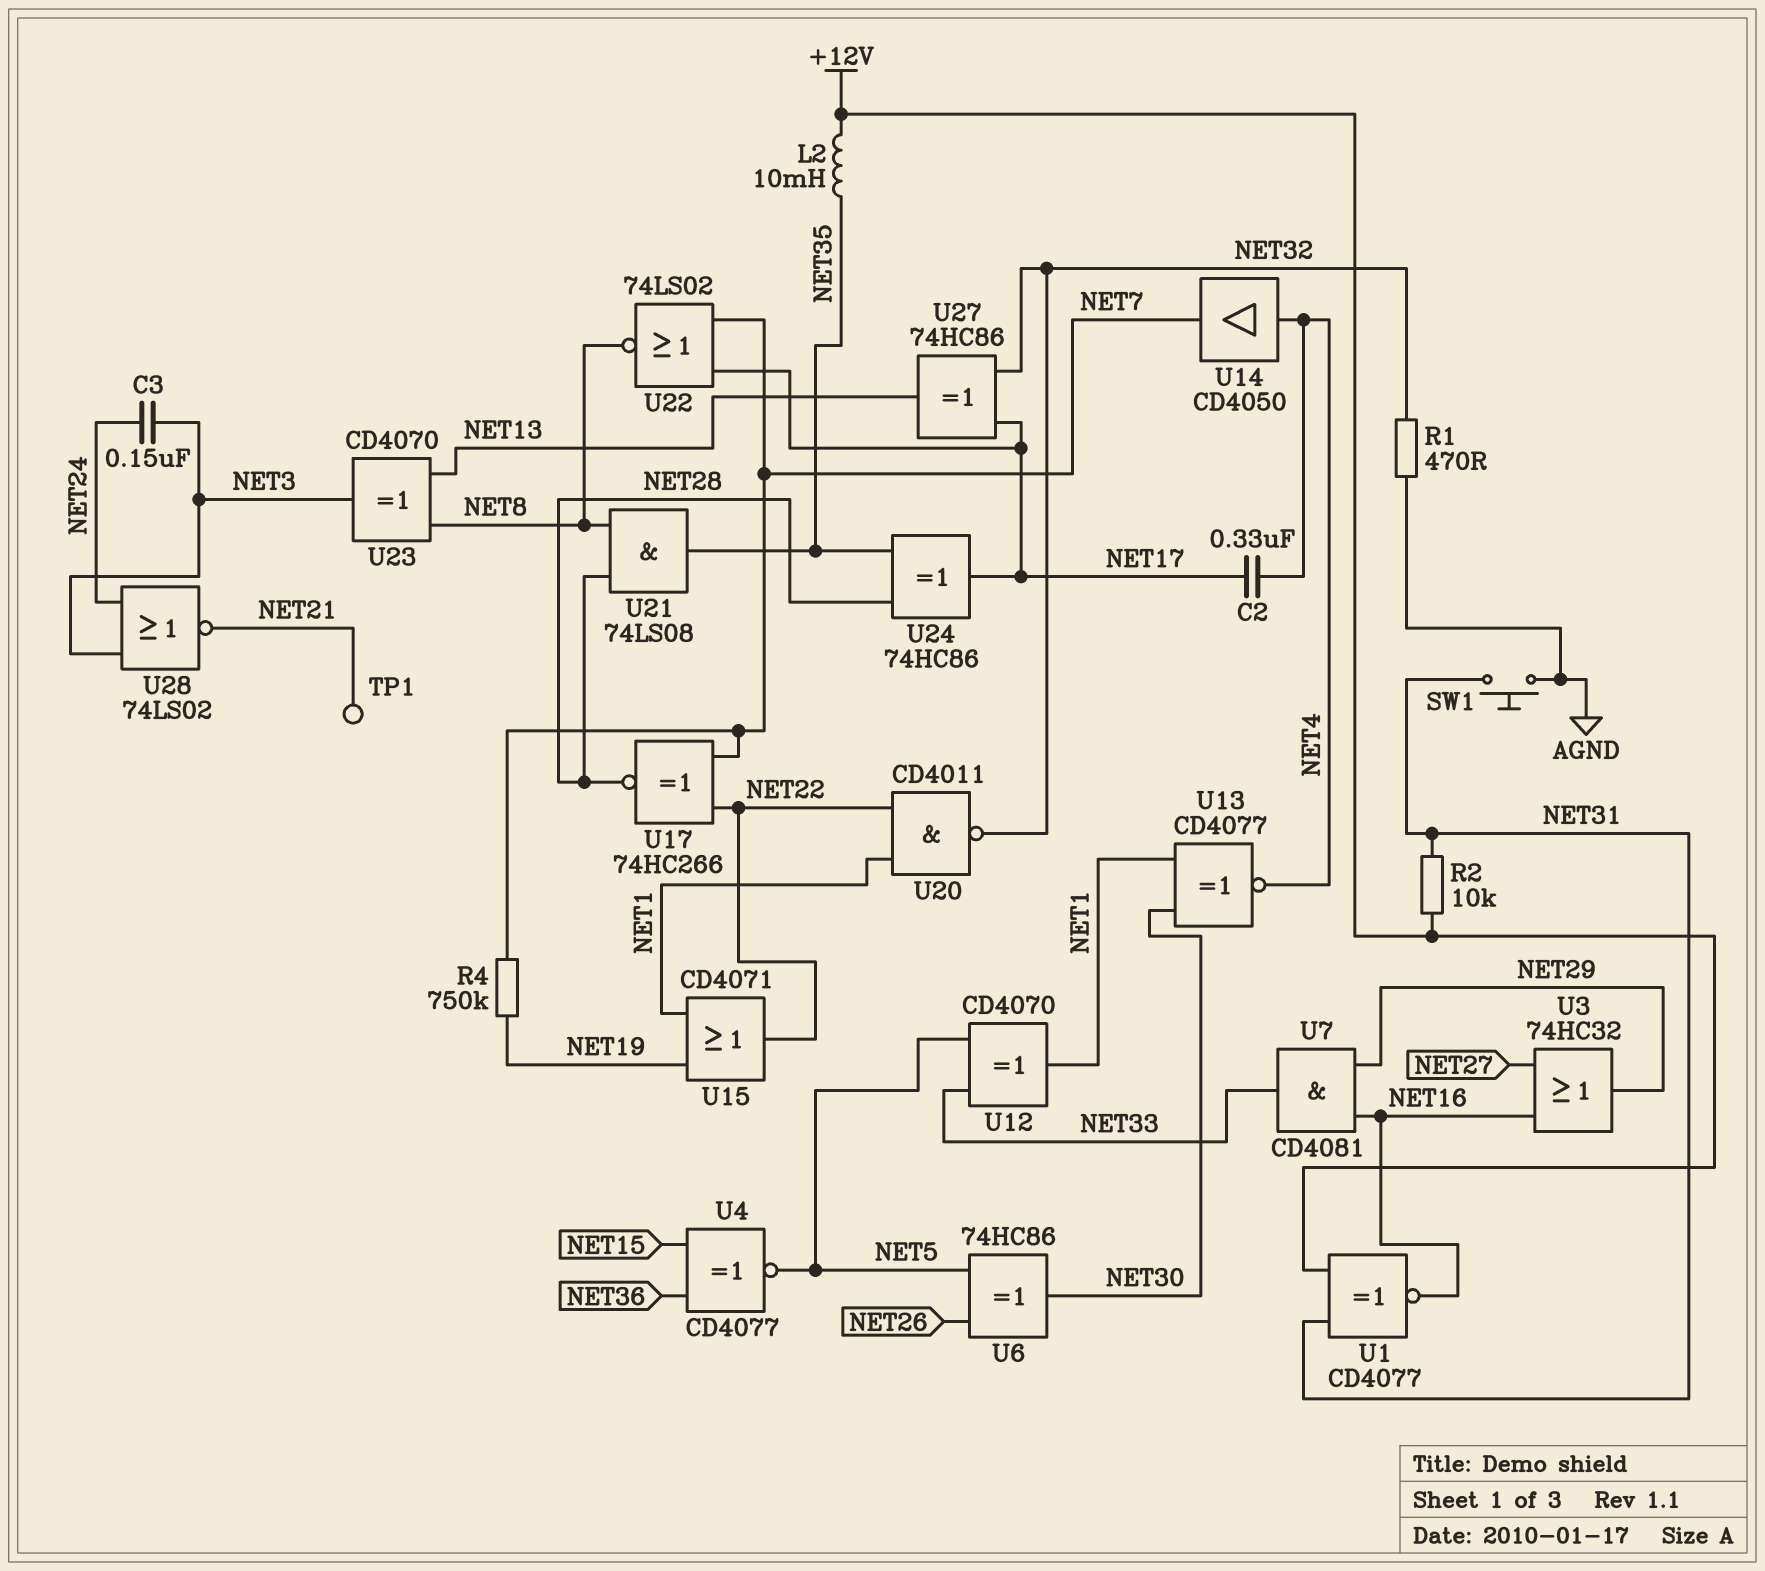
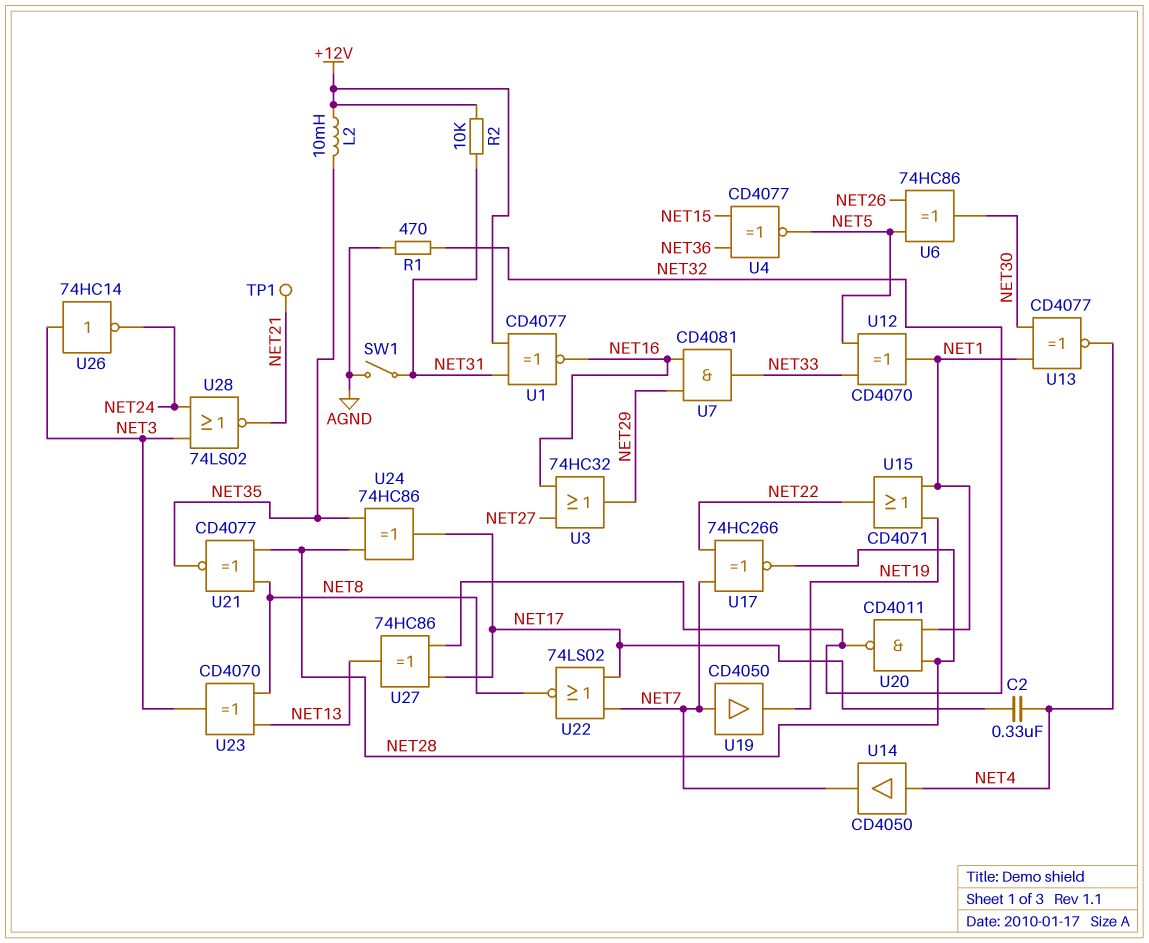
C3: 150nF (NET3, NET24) -> none
R4: 750k (NET7, NET19) -> none
SW1: button (AGND, NET31) -> switch (AGND, NET31)
U19: none -> buffer CD4050 (in NET7, out NET19)
U20: NAND CD4011 (in NET1, in NET22, out NET32) -> NAND CD4011 (in NET1, in NET28, out NET32)
U21: AND 74LS08 (in NET8, in NET28, out NET35) -> XNOR CD4077 (in NET8, in NET28, out NET35)
U26: none -> NOT 74HC14 (in NET3, out NET24)

